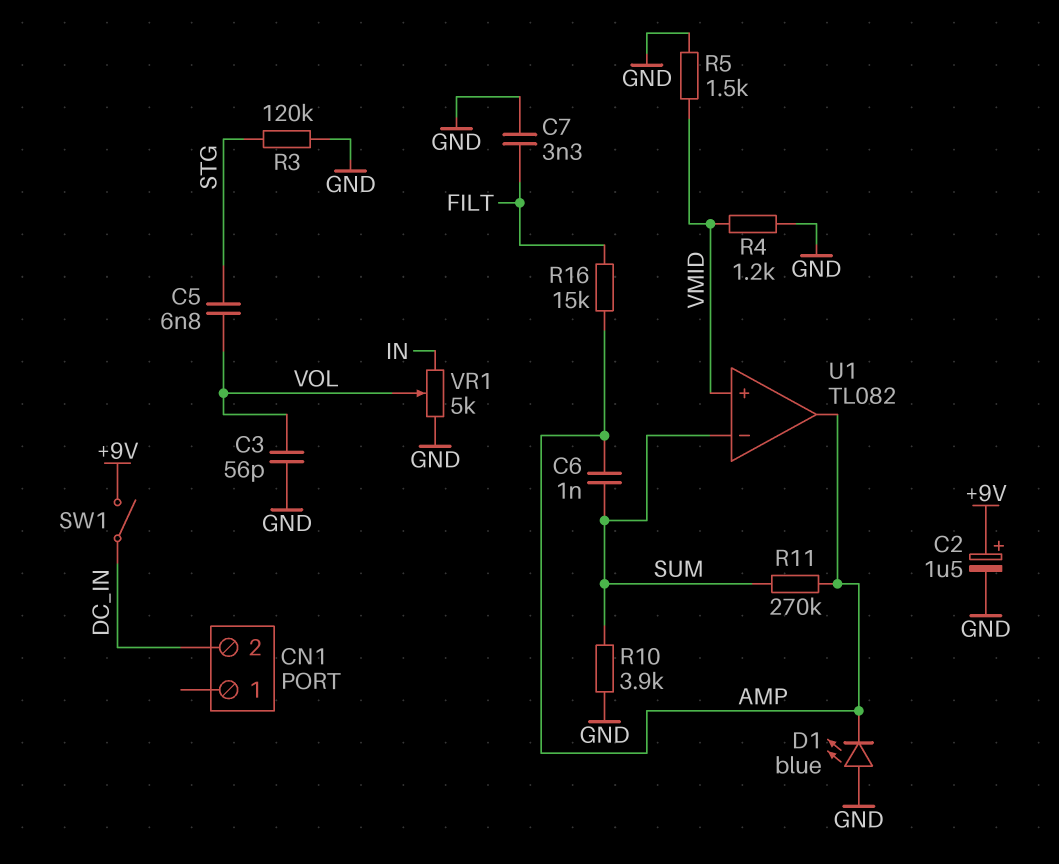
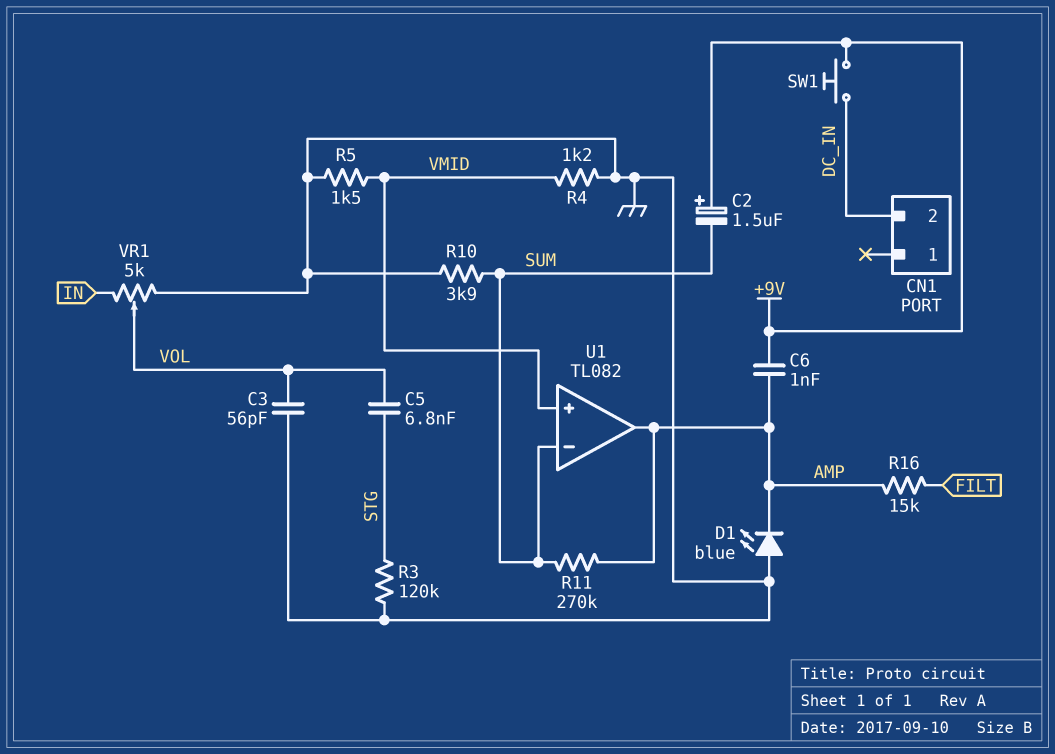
C2: 1.5uF (plus +9V, minus GND) -> 1.5uF (plus +9V, minus SUM)
C6: 1nF (AMP, SUM) -> 1nF (+9V, AMP)
C7: 3.3nF (FILT, GND) -> none
SW1: switch (+9V, DC_IN) -> button (+9V, DC_IN)

